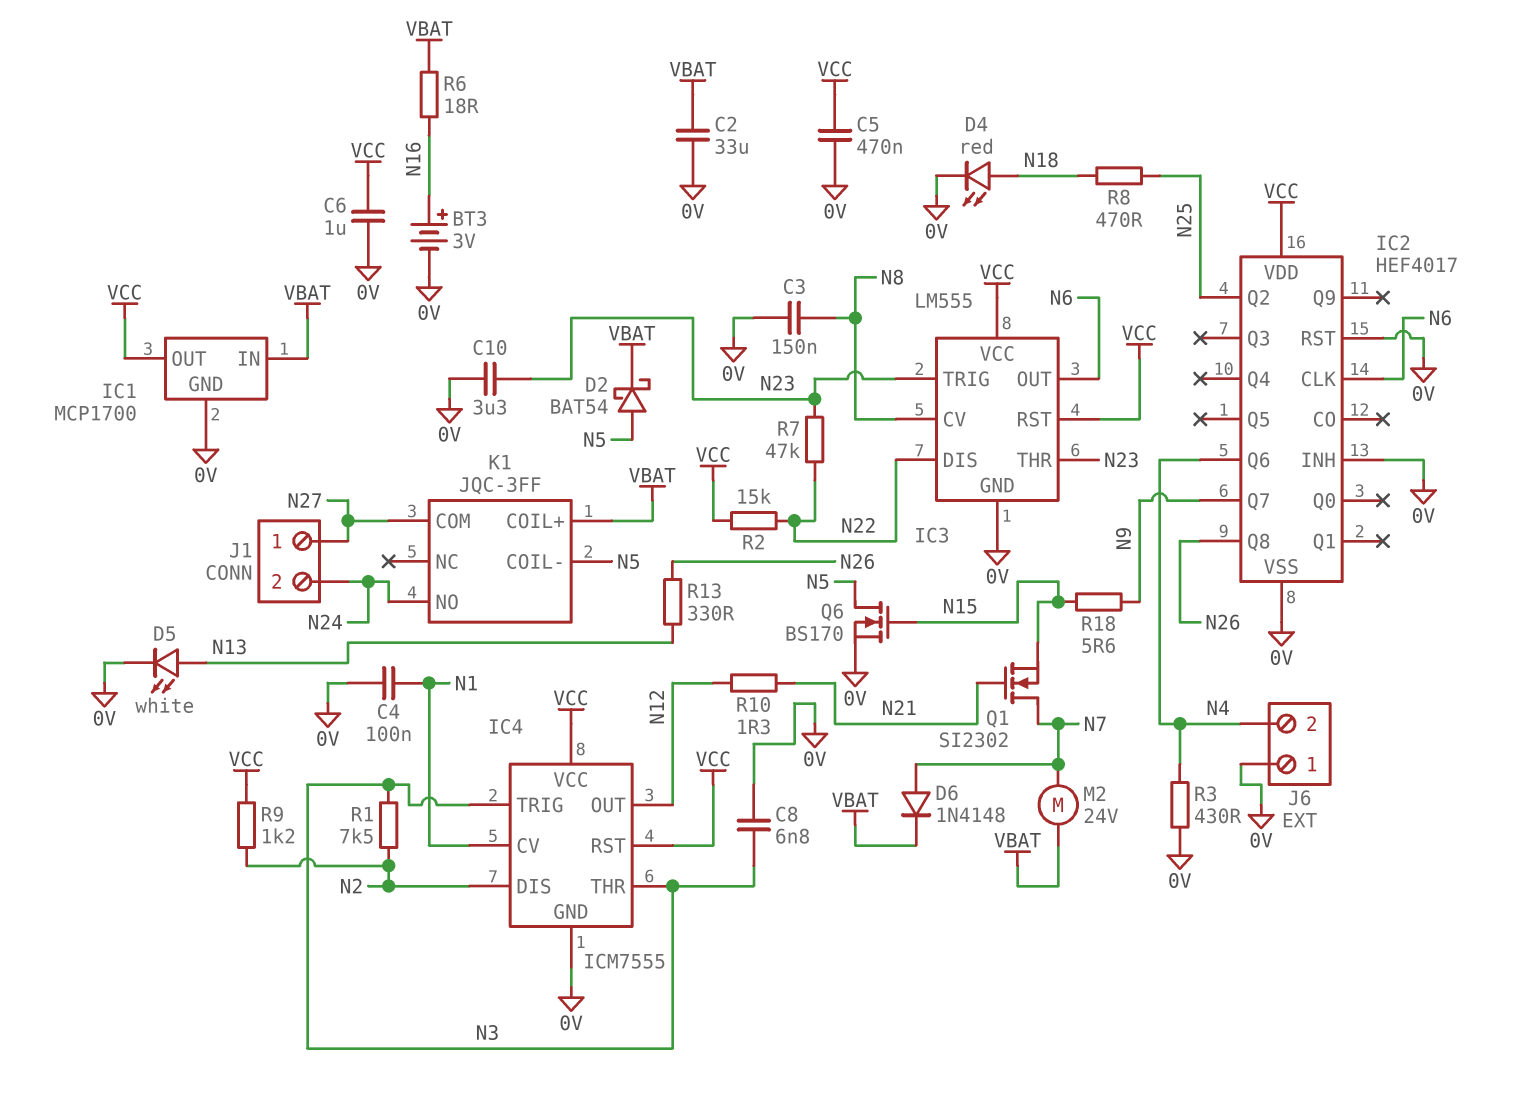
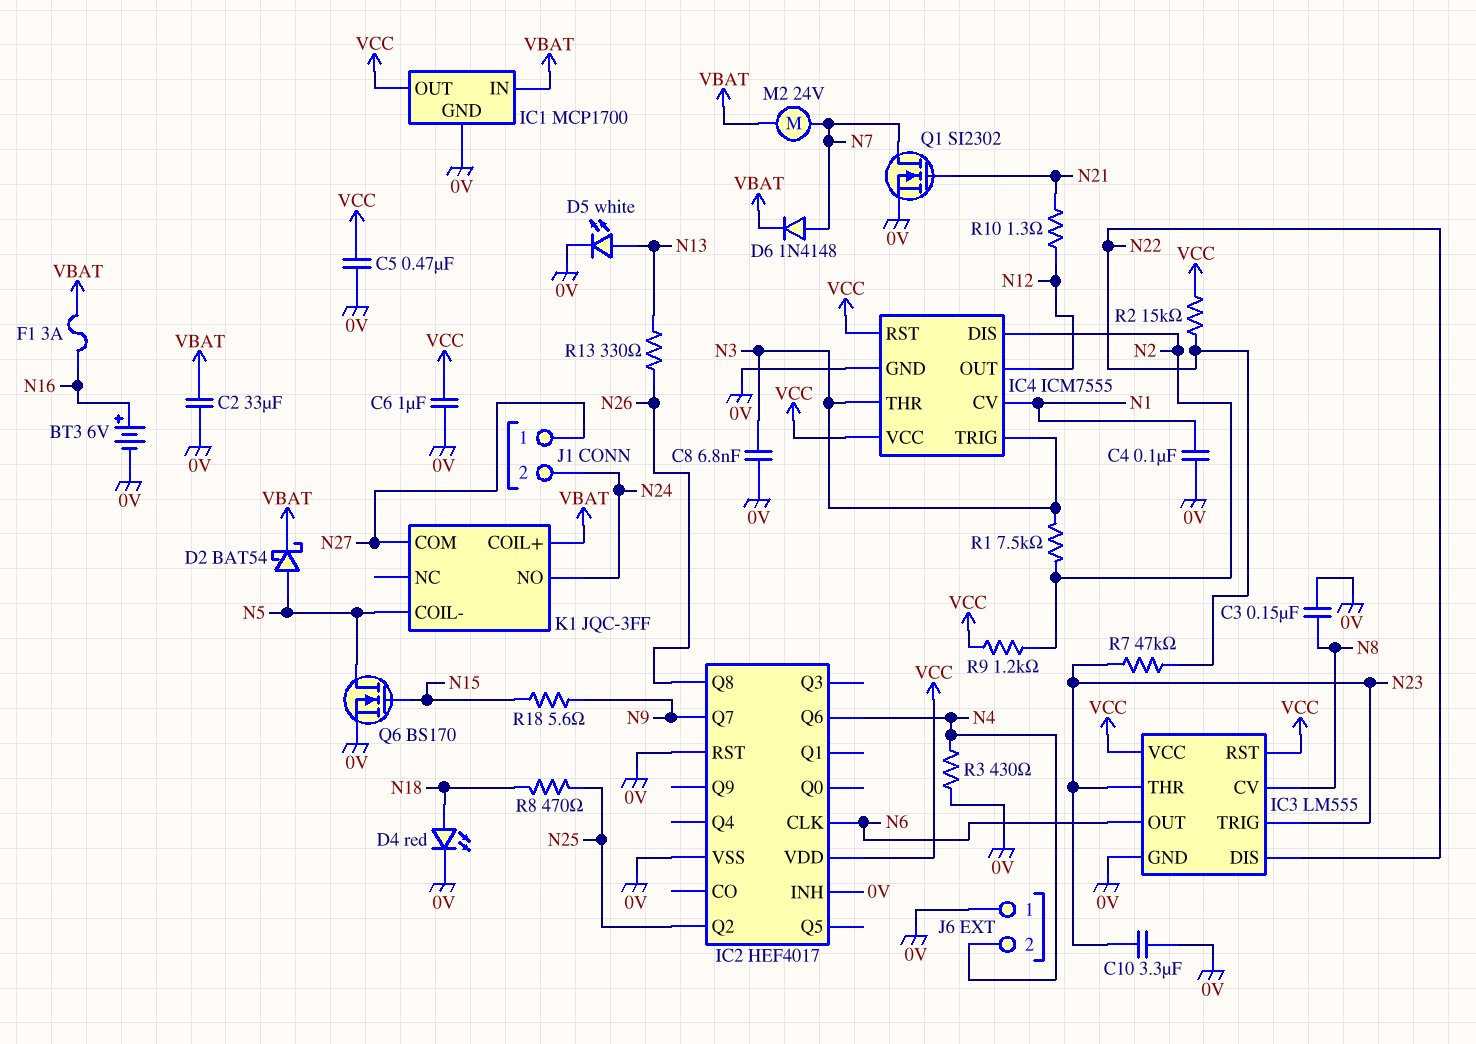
BT3: 3V (plus N16, minus 0V) -> 6V (plus N16, minus 0V)
F1: none -> 3A (N16, VBAT)
Q1: NMOS SI2302 (G N21, D N7, S N15) -> NMOS SI2302 (G N21, D N7, S 0V)
R6: 18 (N16, VBAT) -> none

